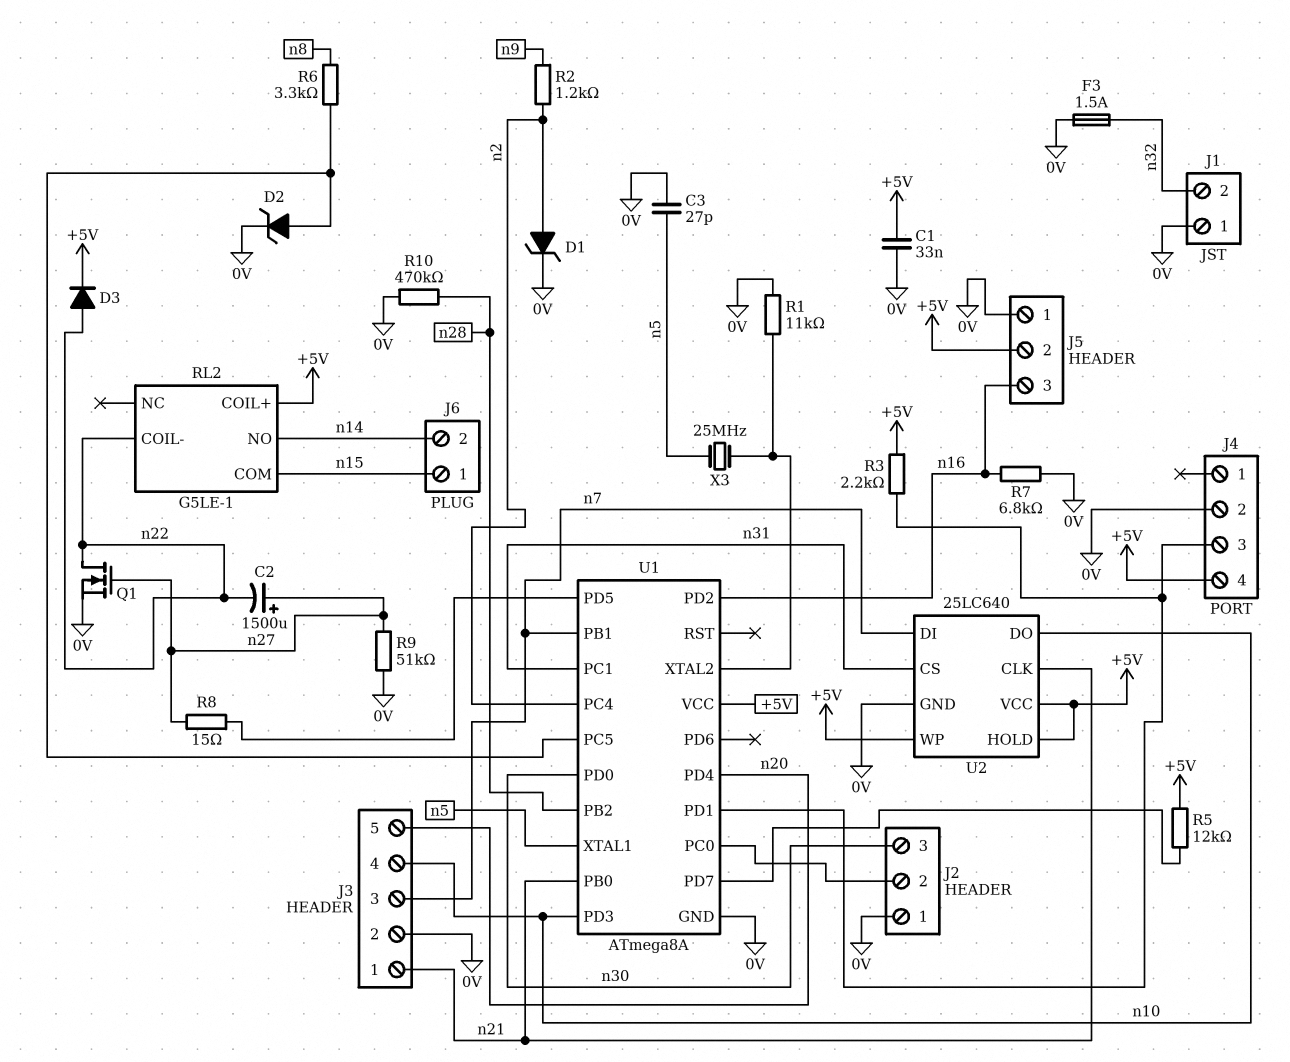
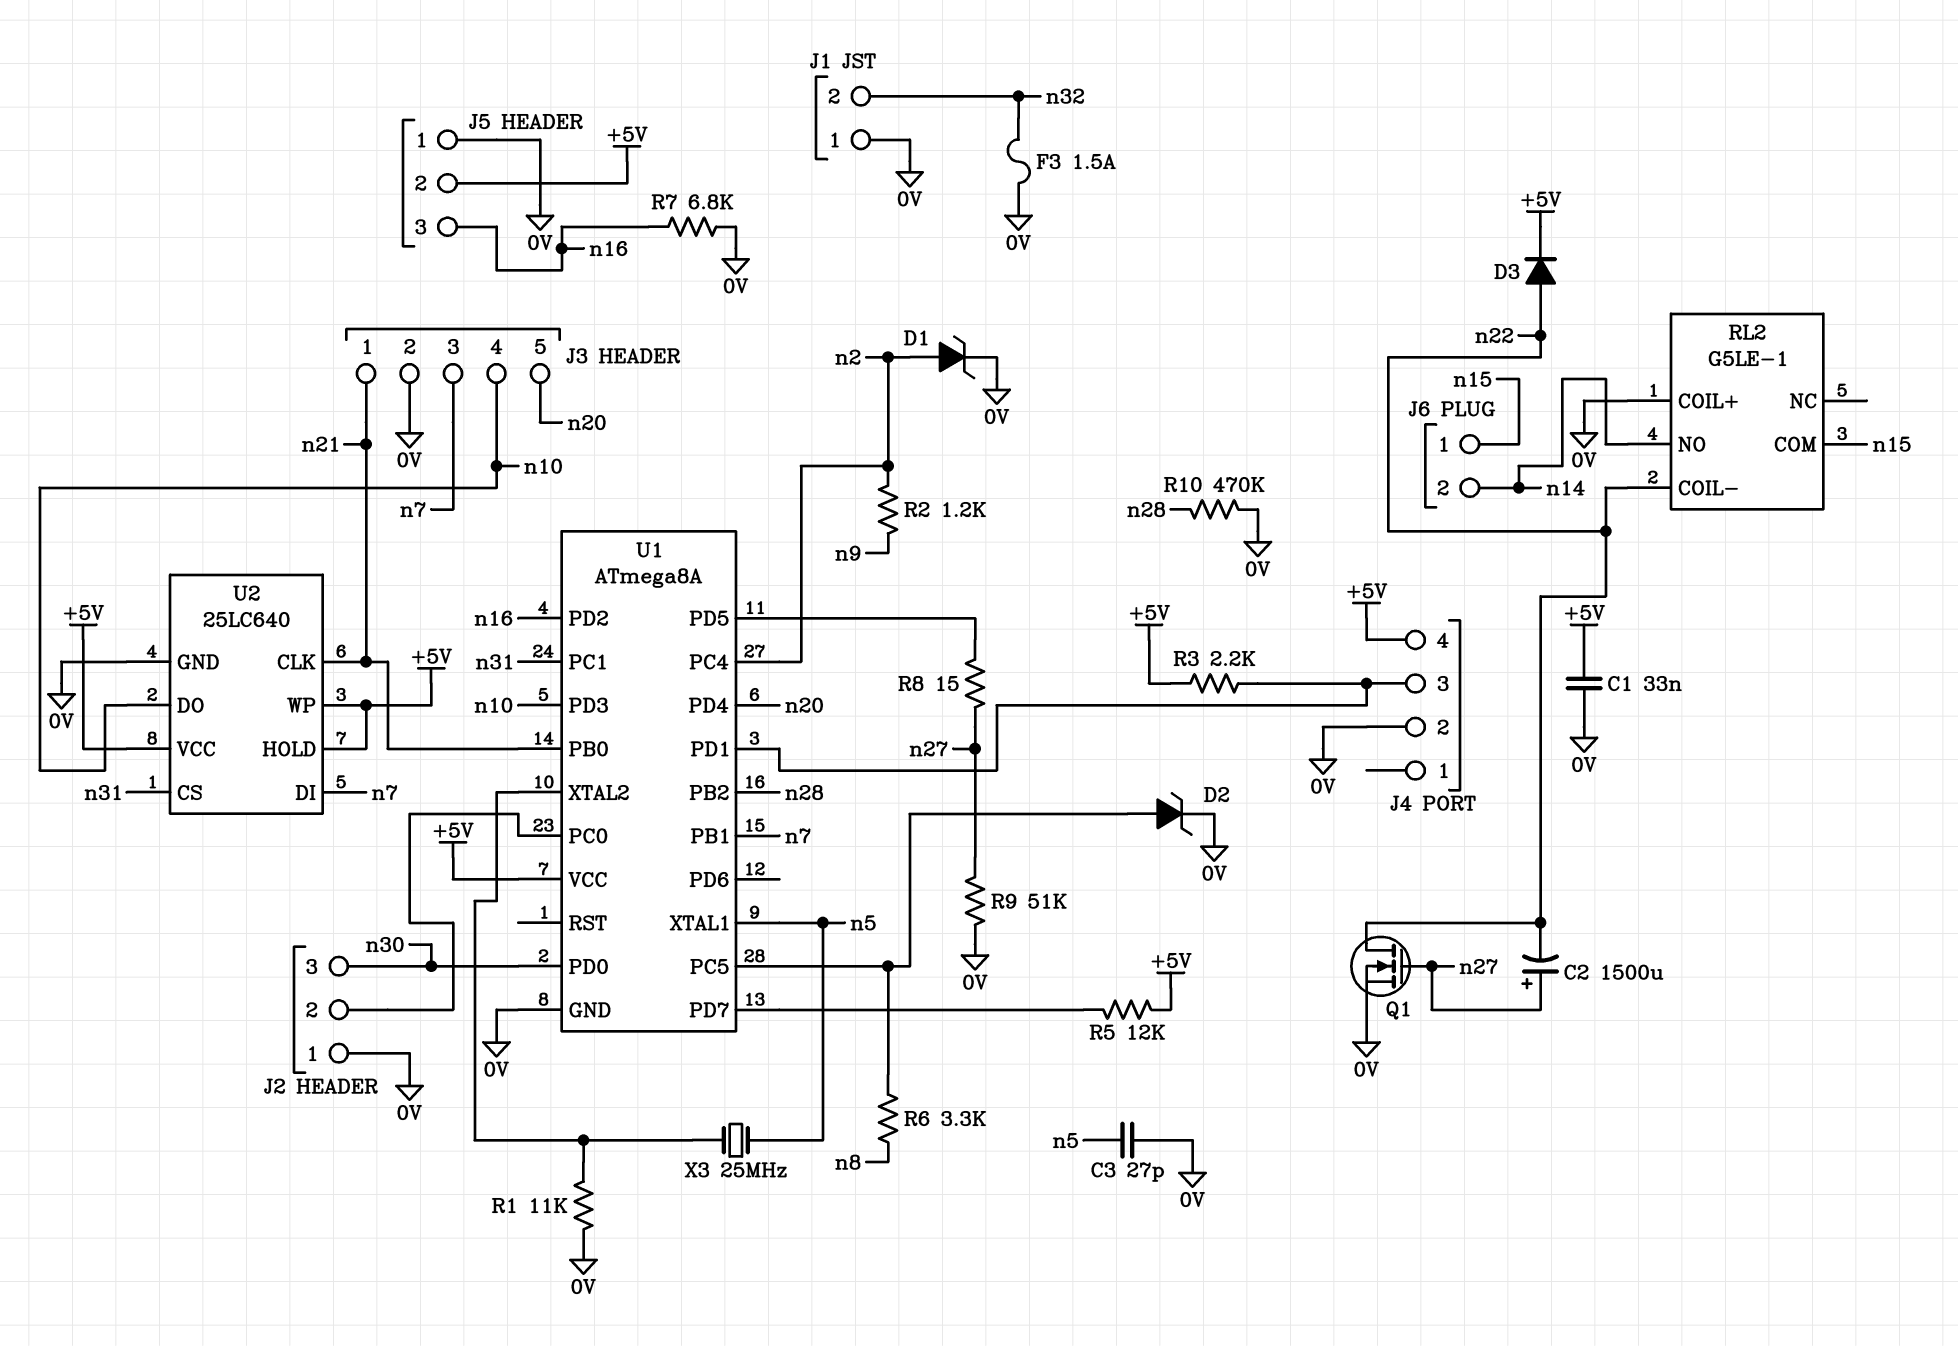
RL2 pin COIL+: +5V -> 0V

